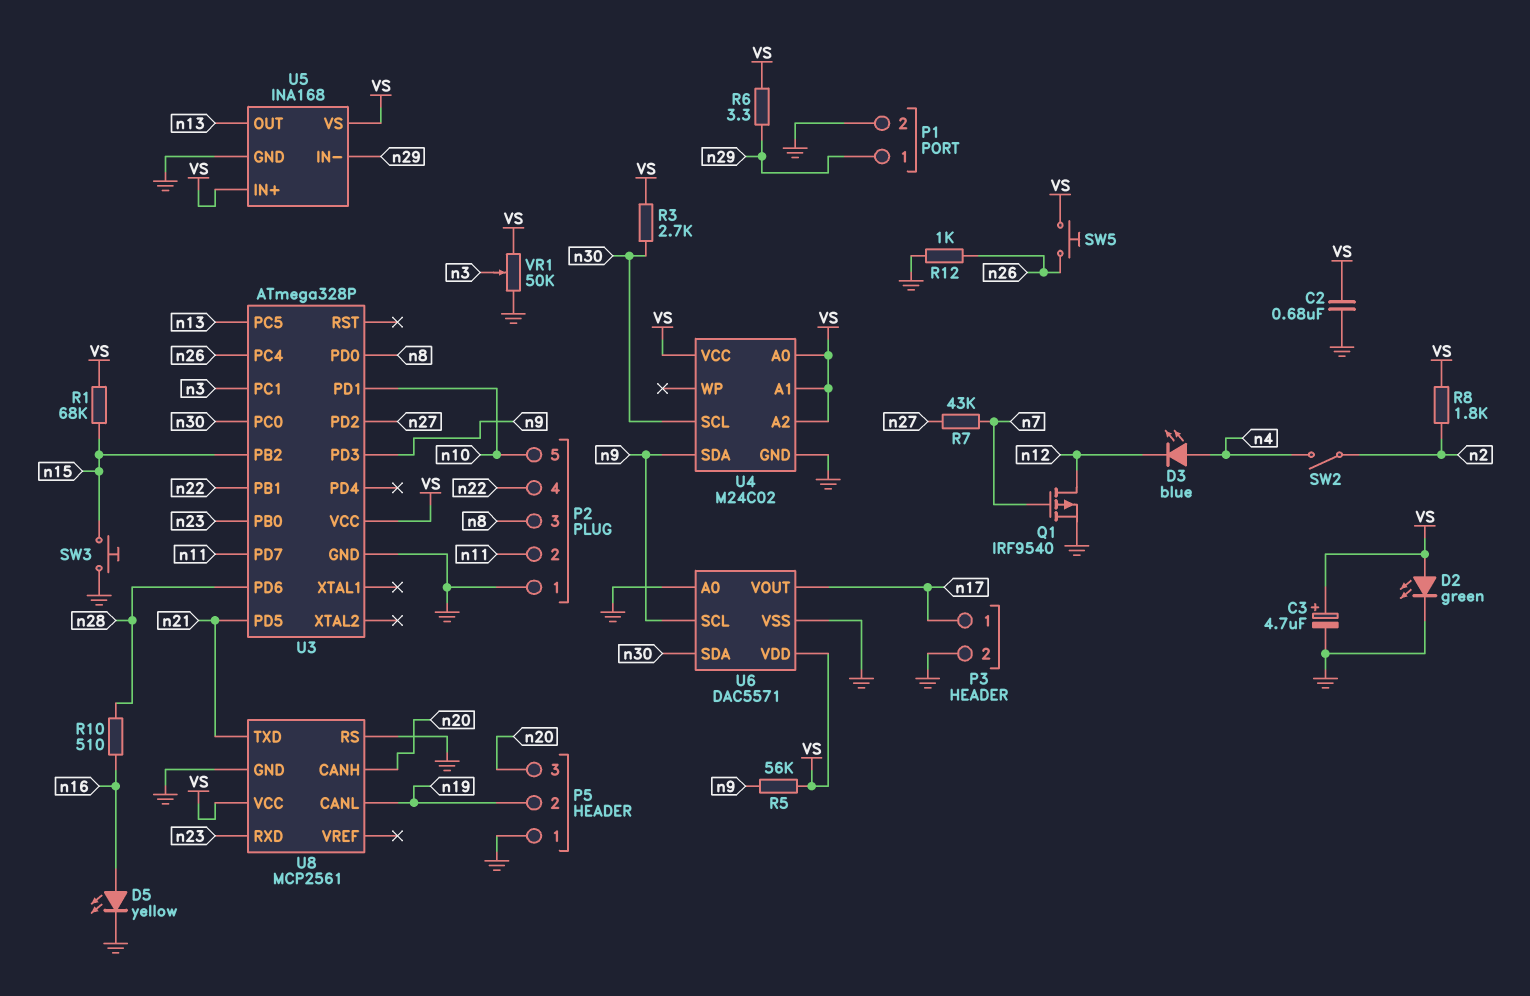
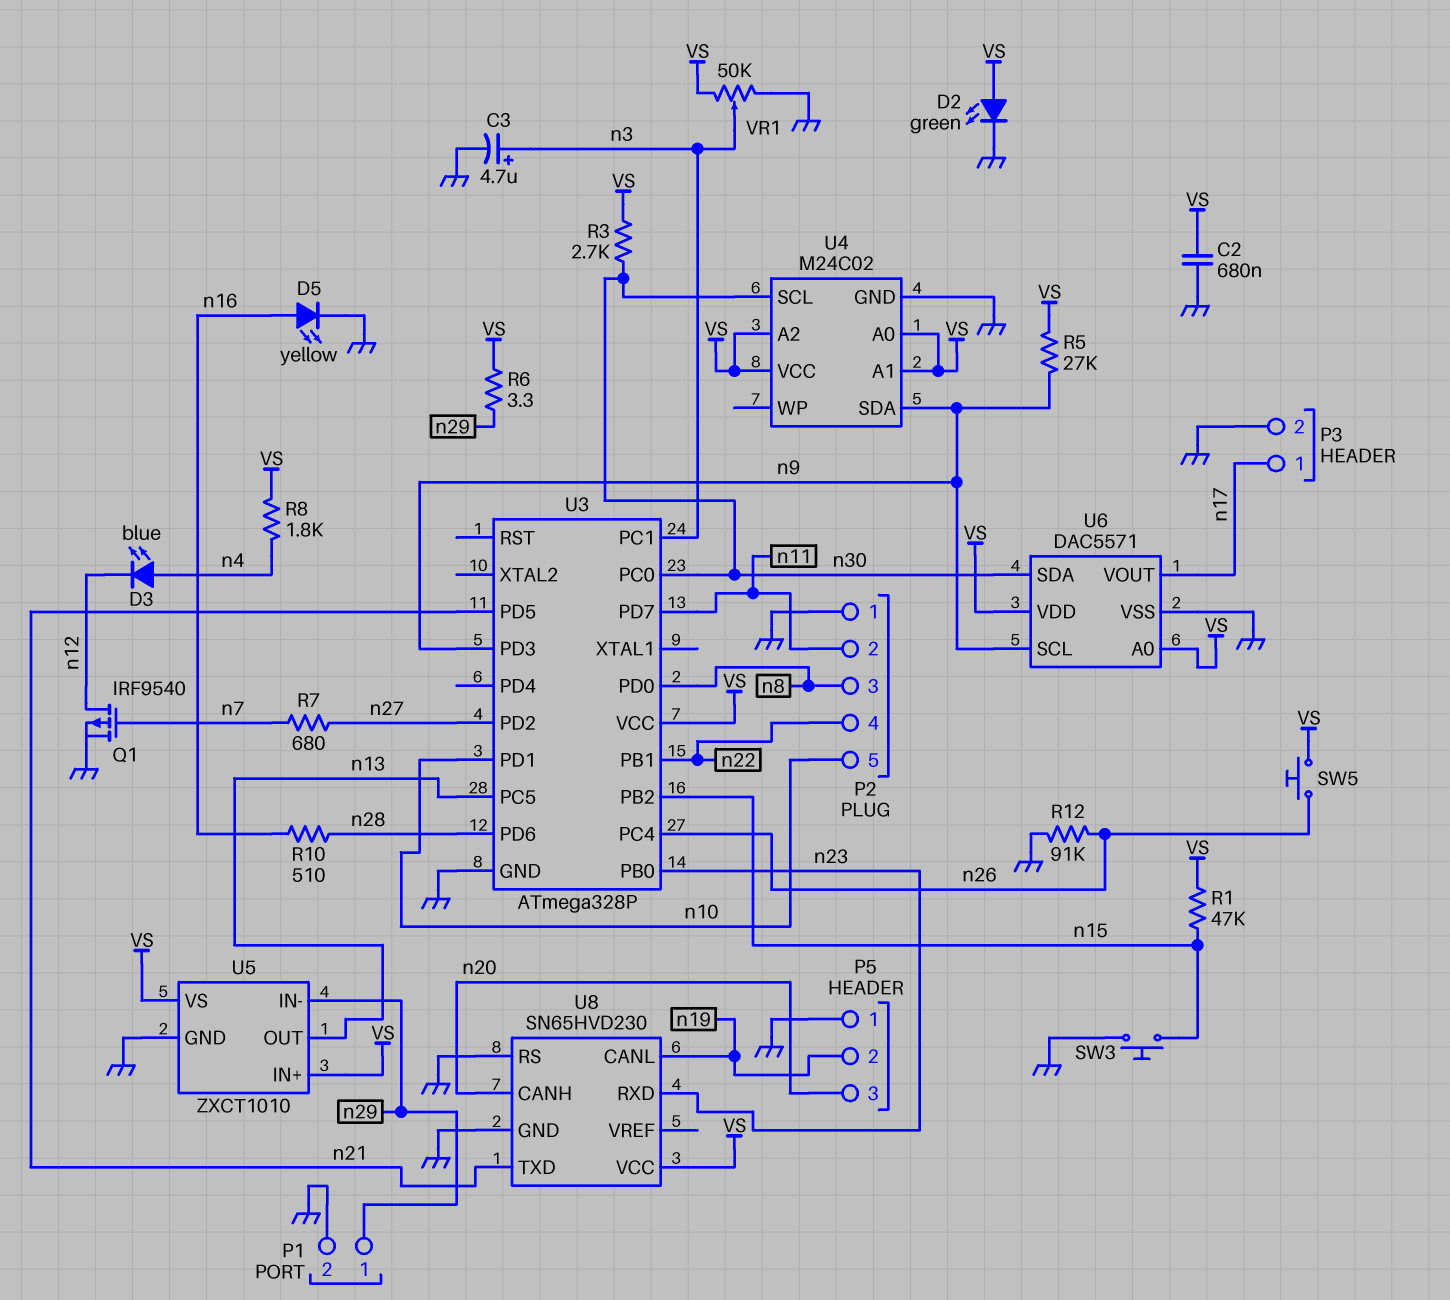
C3: 4.7uF (plus VS, minus GND) -> 4.7uF (plus n3, minus GND)
R1: 68k (VS, n15) -> 47k (VS, n15)
R5: 56k (VS, n9) -> 27k (VS, n9)
R7: 43k (n7, n27) -> 680 (n7, n27)
R8: 1.8k (VS, n2) -> 1.8k (VS, n4)
R12: 1k (GND, n26) -> 91k (GND, n26)
SW2: switch (n2, n4) -> none
U5: INA168 -> ZXCT1010
U6 pin A0: GND -> VS
U8: MCP2561 -> SN65HVD230

